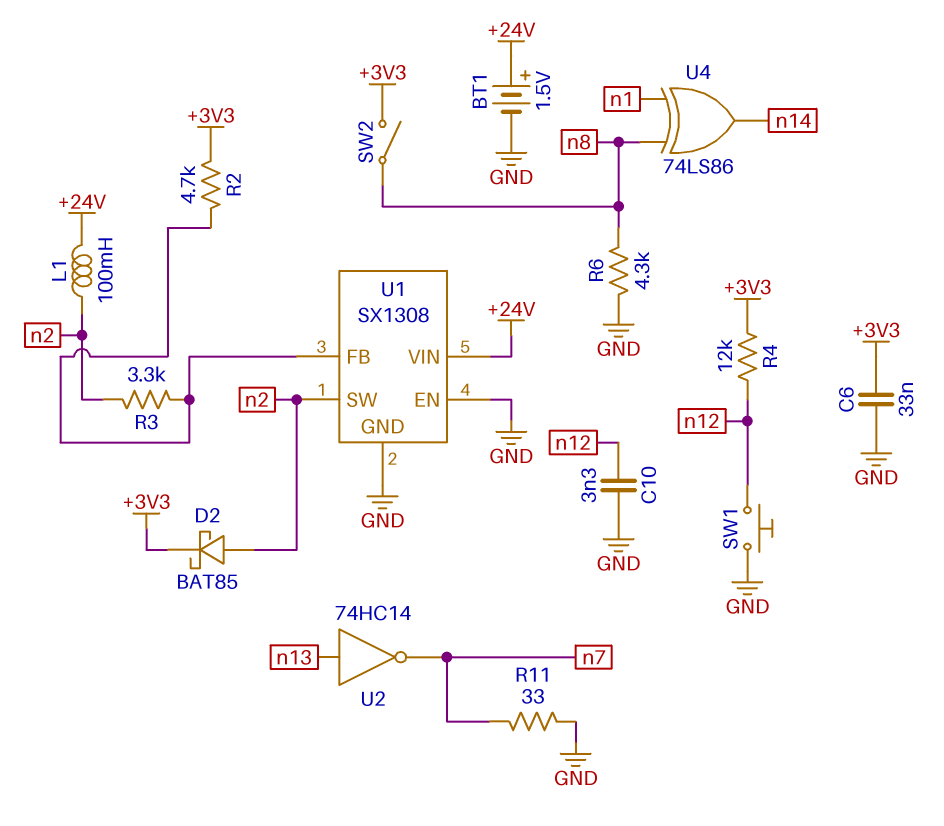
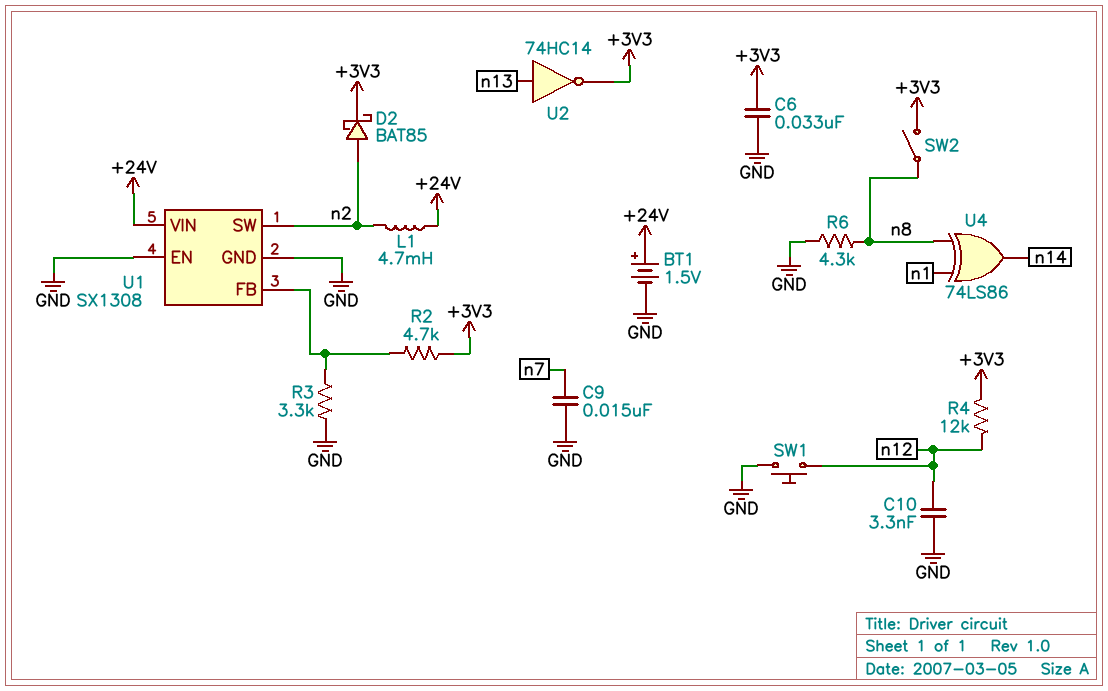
C9: none -> 15nF (GND, n7)
L1: 100mH (+24V, n2) -> 4.7mH (+24V, n2)
R3: 3.3k (U1/FB, n2) -> 3.3k (GND, U1/FB)
R11: 33 (GND, n7) -> none
U2: NOT 74HC14 (in n13, out n7) -> NOT 74HC14 (in n13, out +3V3)

